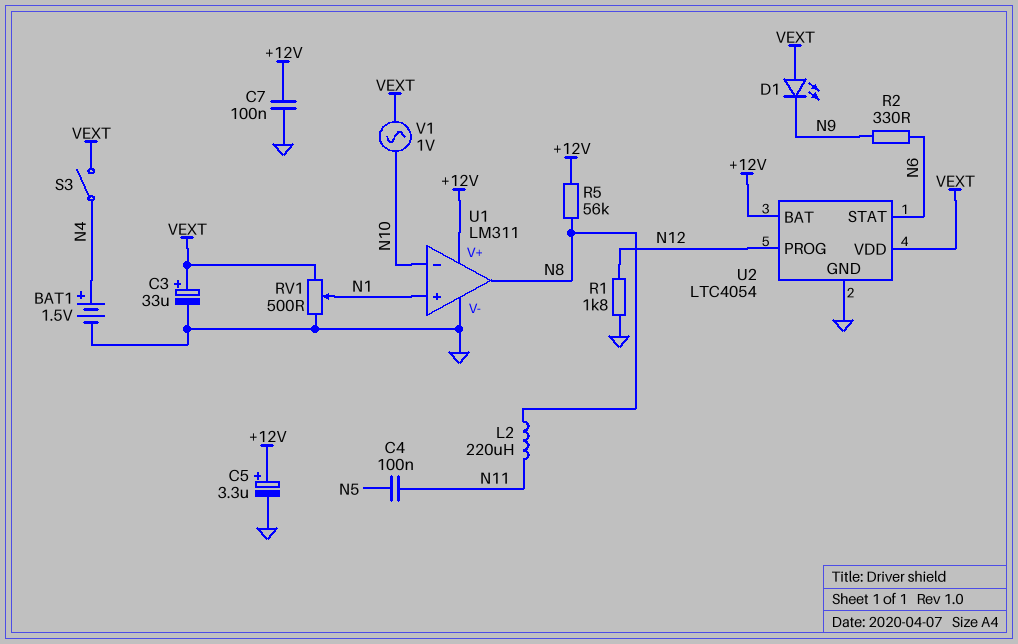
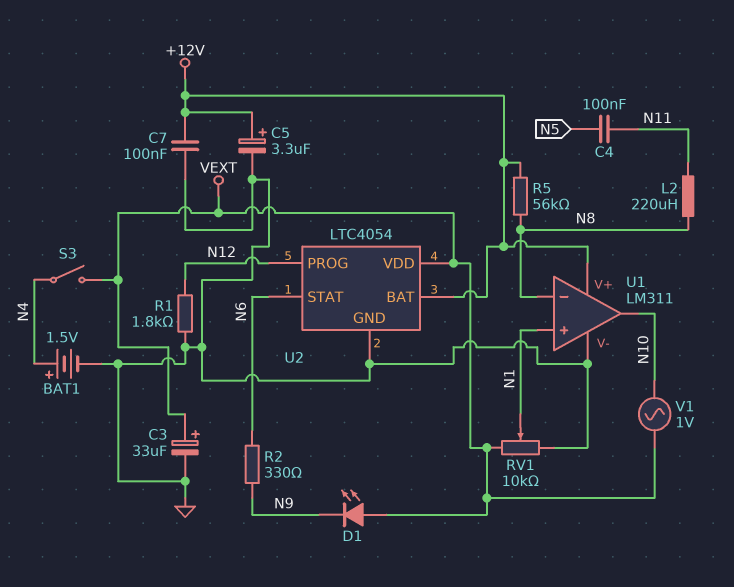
RV1: 500 (GND, VEXT, wiper N1) -> 10k (GND, VEXT, wiper N1)
U1 pin in-: N10 -> N8
U1 pin out: N8 -> N10

